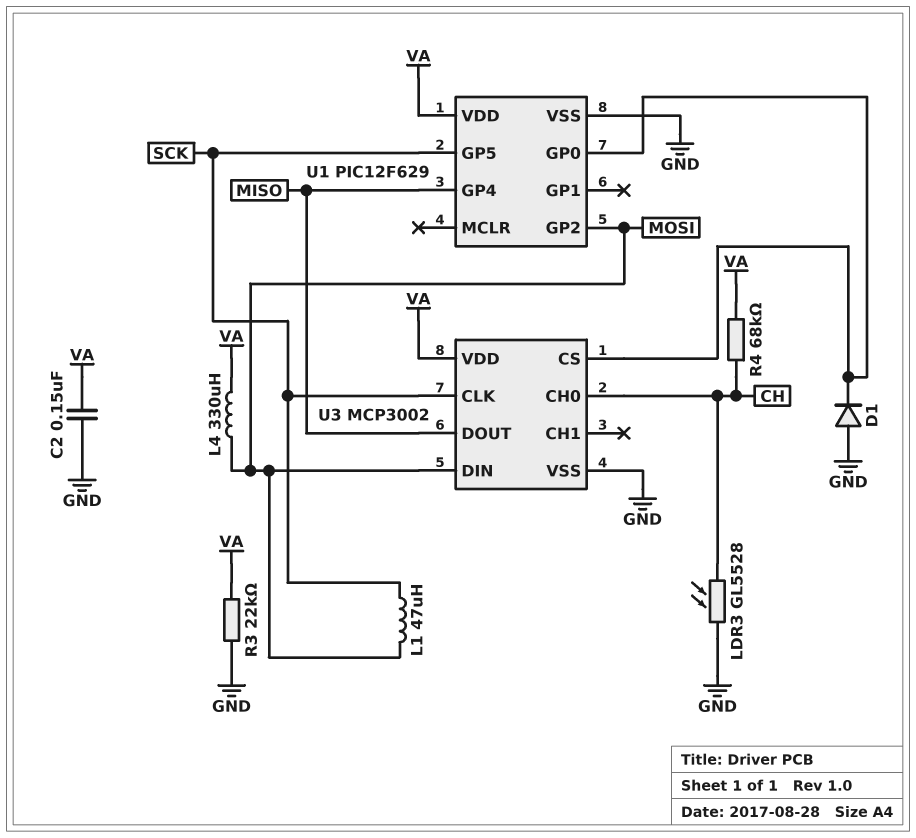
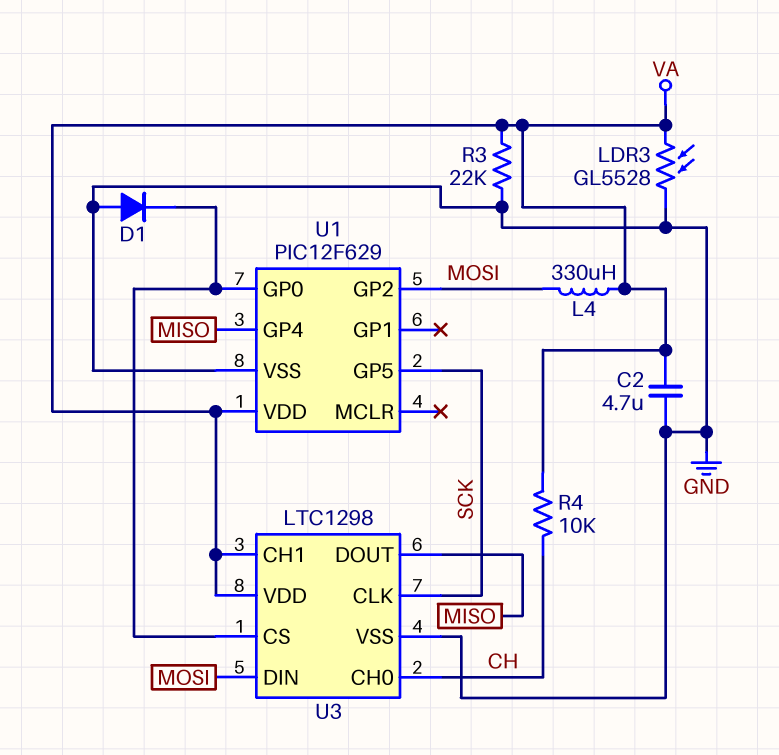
C2: 150nF (GND, VA) -> 4.7uF (GND, VA)
L1: 47uH (MOSI, SCK) -> none
LDR3: GL5528 (CH, GND) -> GL5528 (GND, VA)
R4: 68k (CH, VA) -> 10k (CH, VA)
U3: MCP3002 -> LTC1298
U3 pin CH1: none -> VA

